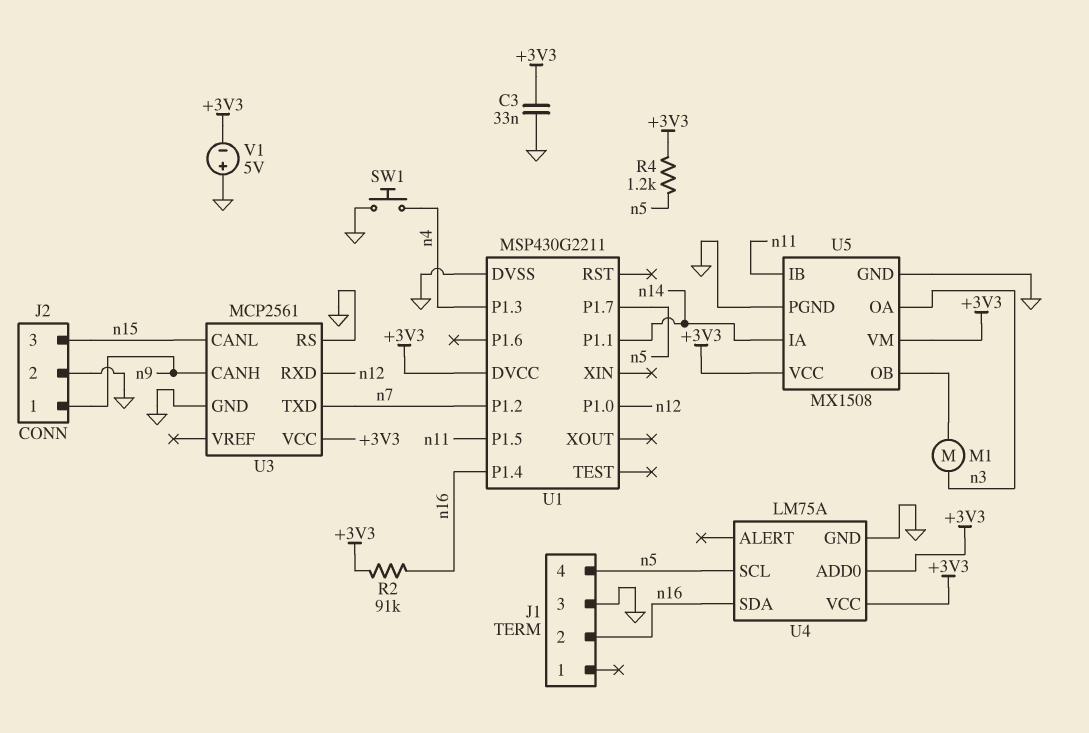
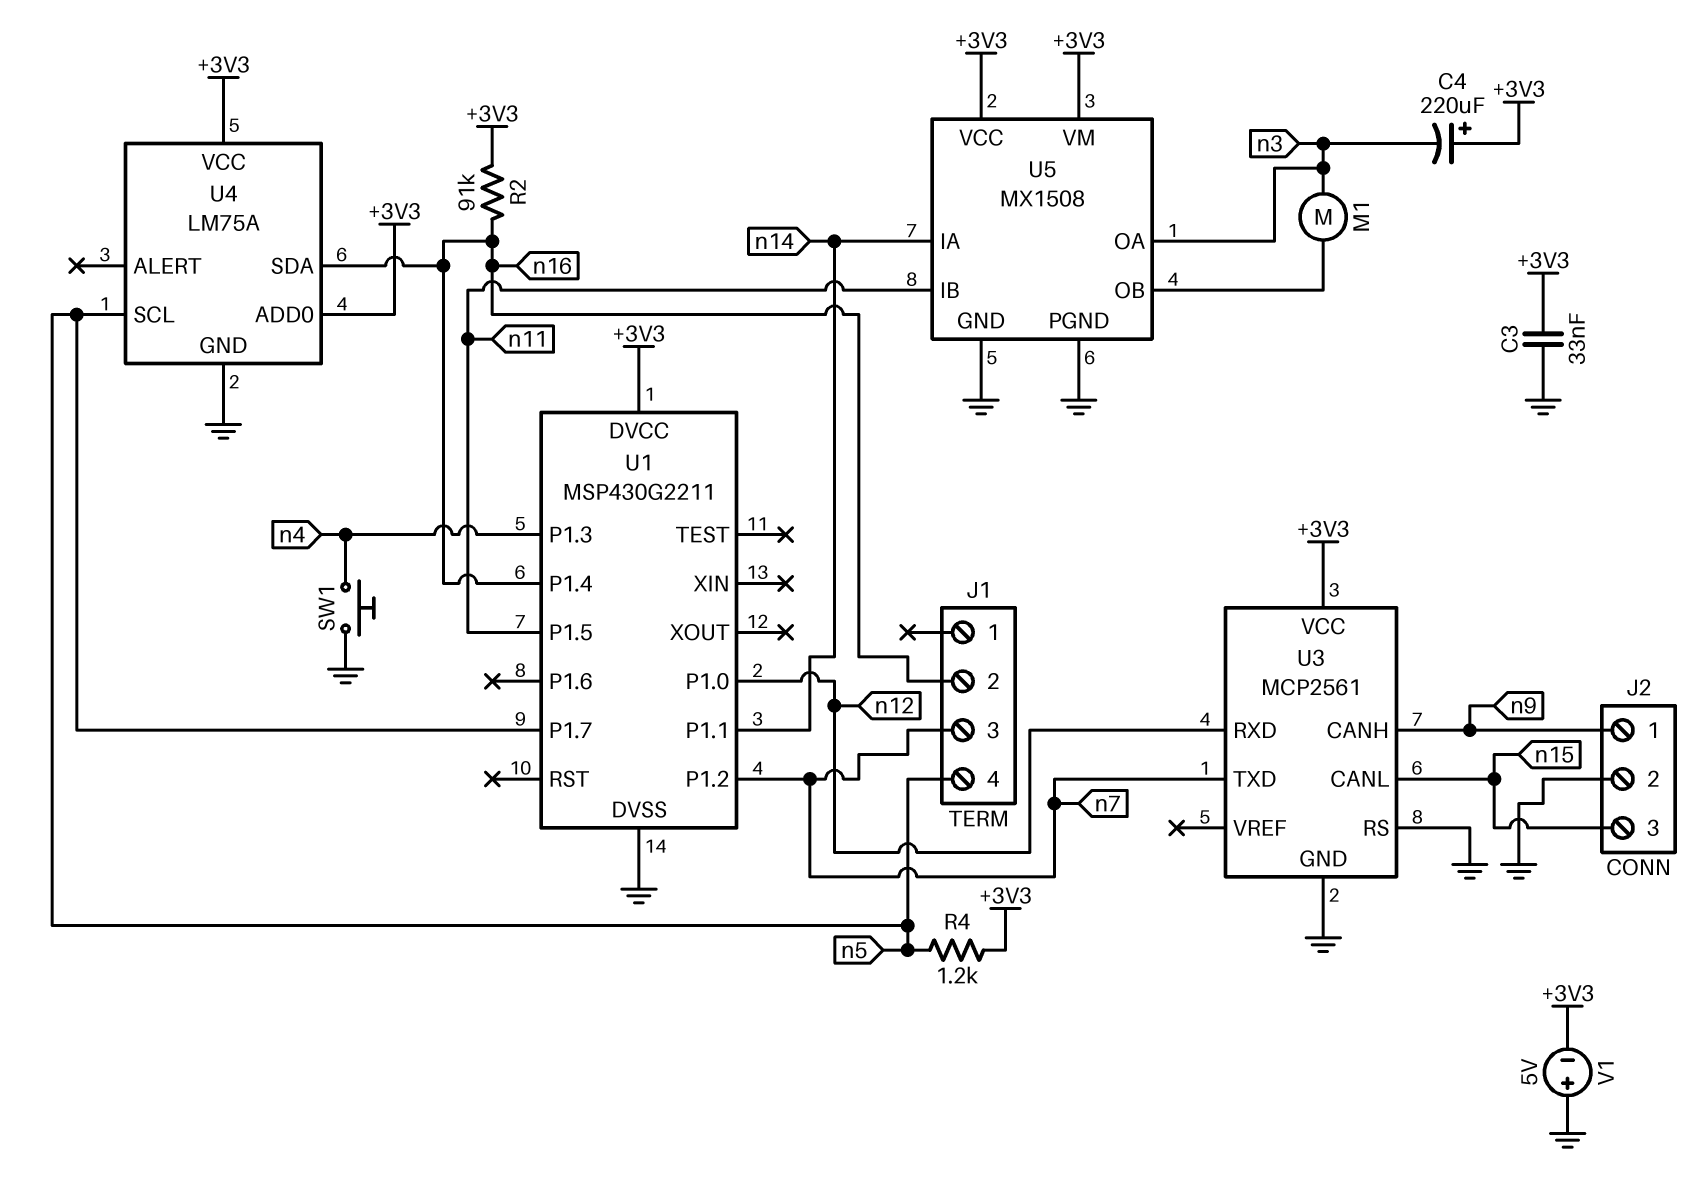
C4: none -> 220uF (plus +3V3, minus n3)
J1 pin 3: GND -> n7

